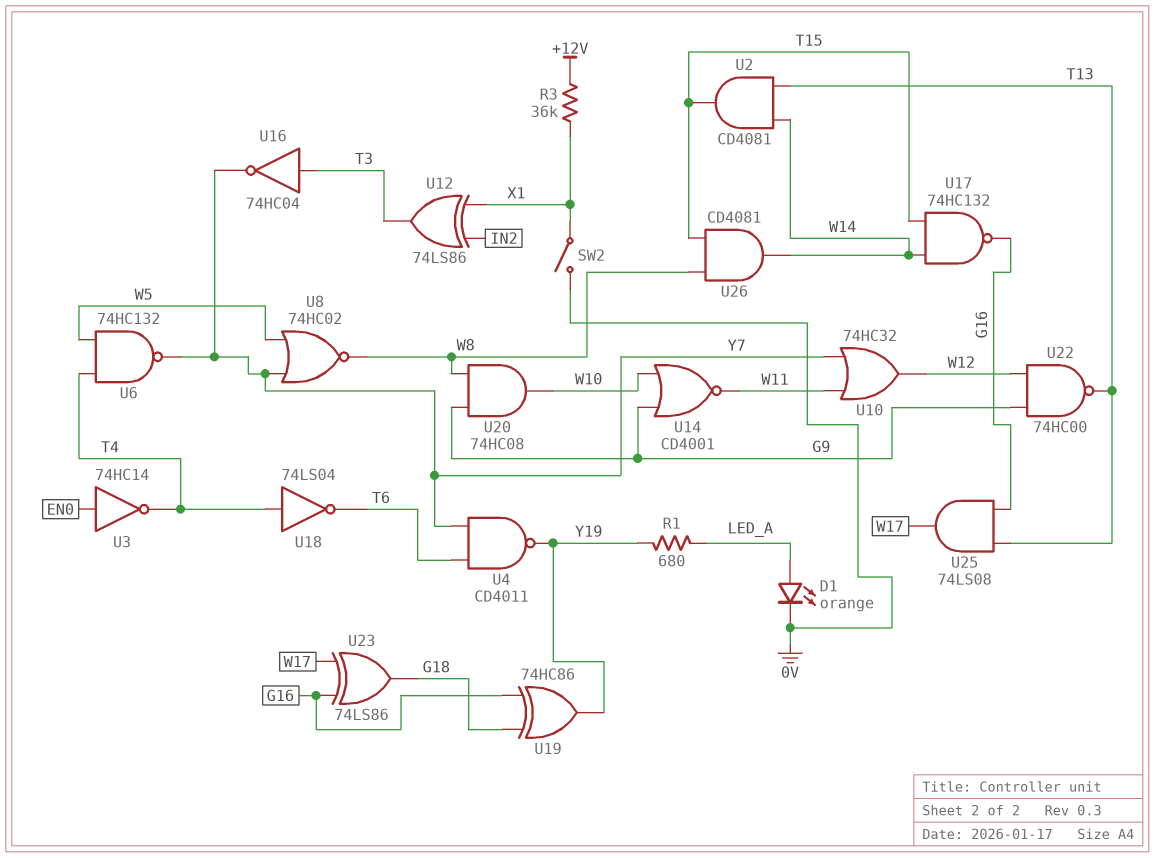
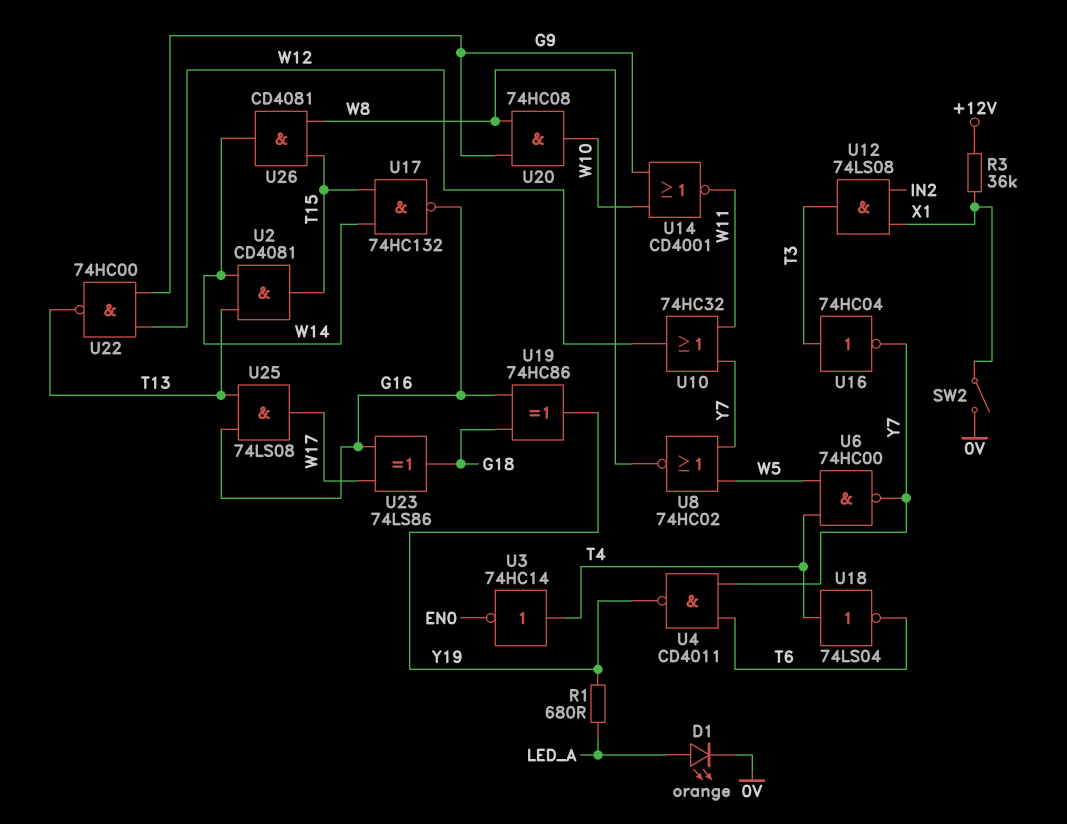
U3: NOT 74HC14 (in EN0, out T4) -> NOT 74HC14 (in T4, out EN0)
U6: NAND 74HC132 (in T4, in W5, out Y7) -> NAND 74HC00 (in T4, in W5, out Y7)
U12: XOR 74LS86 (in IN2, in X1, out T3) -> AND 74LS08 (in IN2, in X1, out T3)

